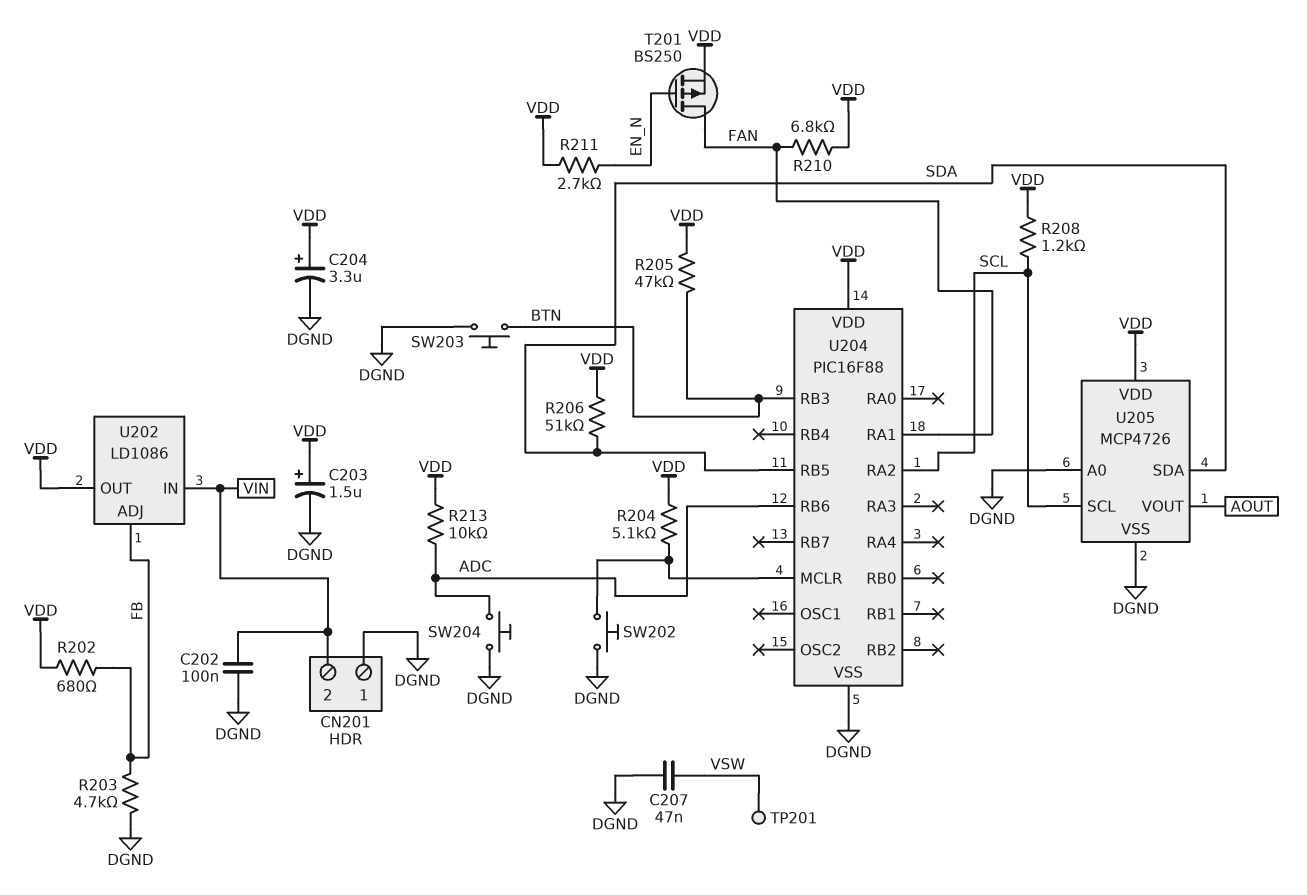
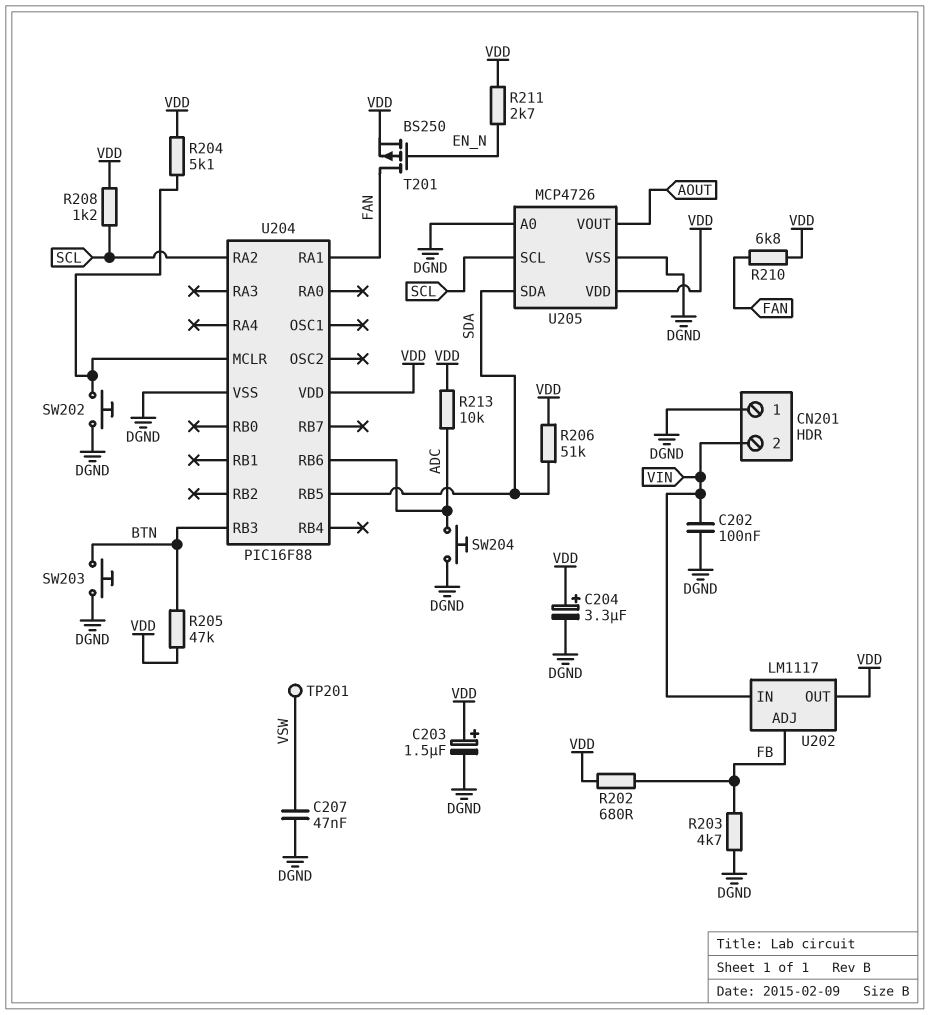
U202: LD1086 -> LM1117

